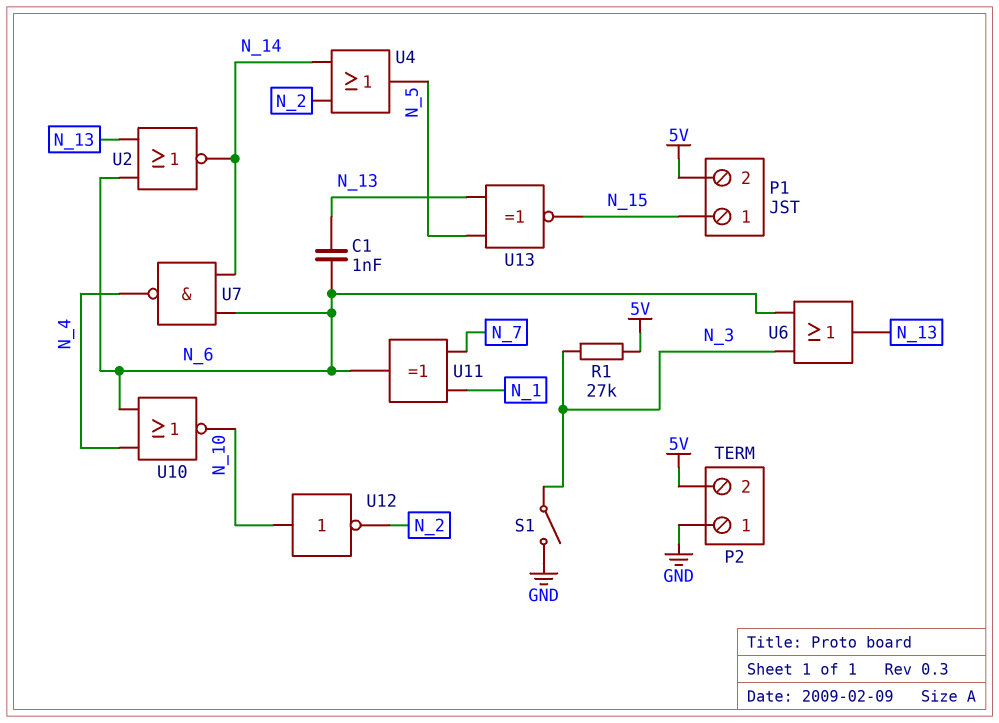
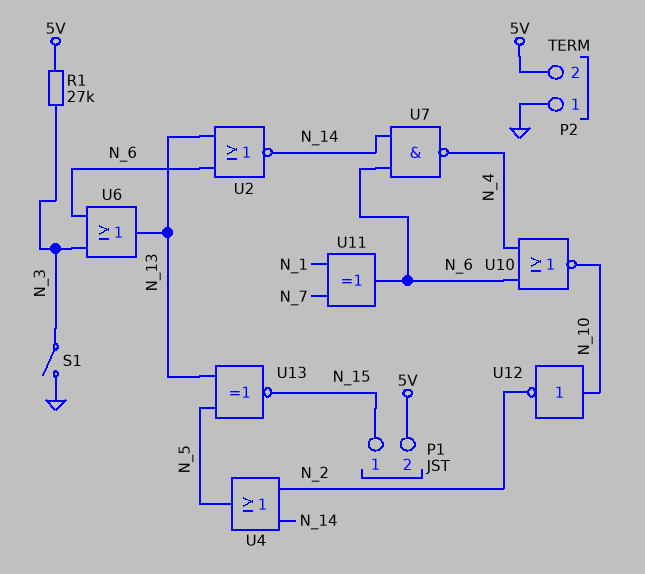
C1: 1nF (N_6, N_13) -> none

